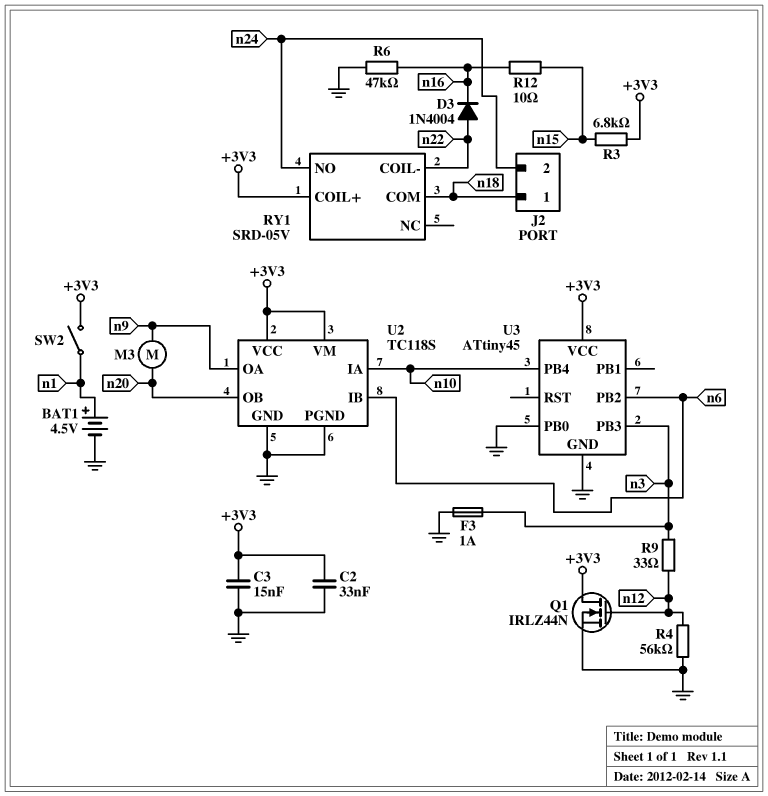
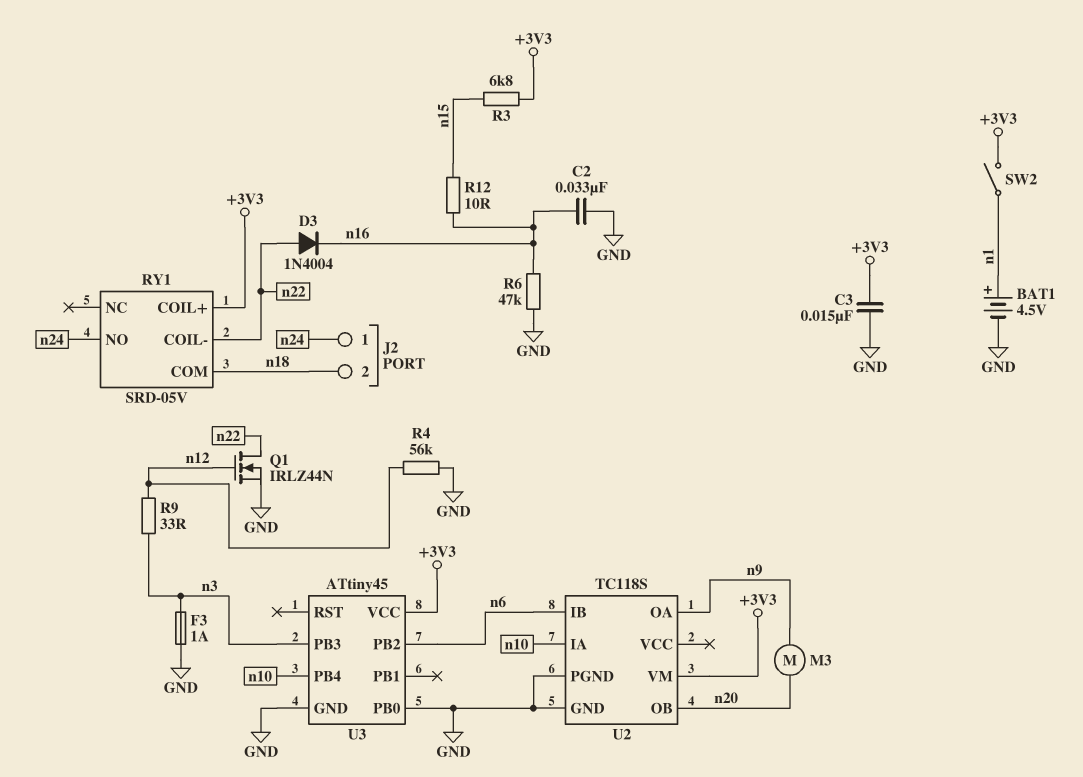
C2: 33nF (+3V3, GND) -> 33nF (GND, n16)
J2 pin 1: n18 -> n24
J2 pin 2: n24 -> n18
Q1: NMOS IRLZ44N (G n12, D +3V3, S GND) -> NMOS IRLZ44N (G n12, D n22, S GND)
U2 pin VCC: +3V3 -> none

